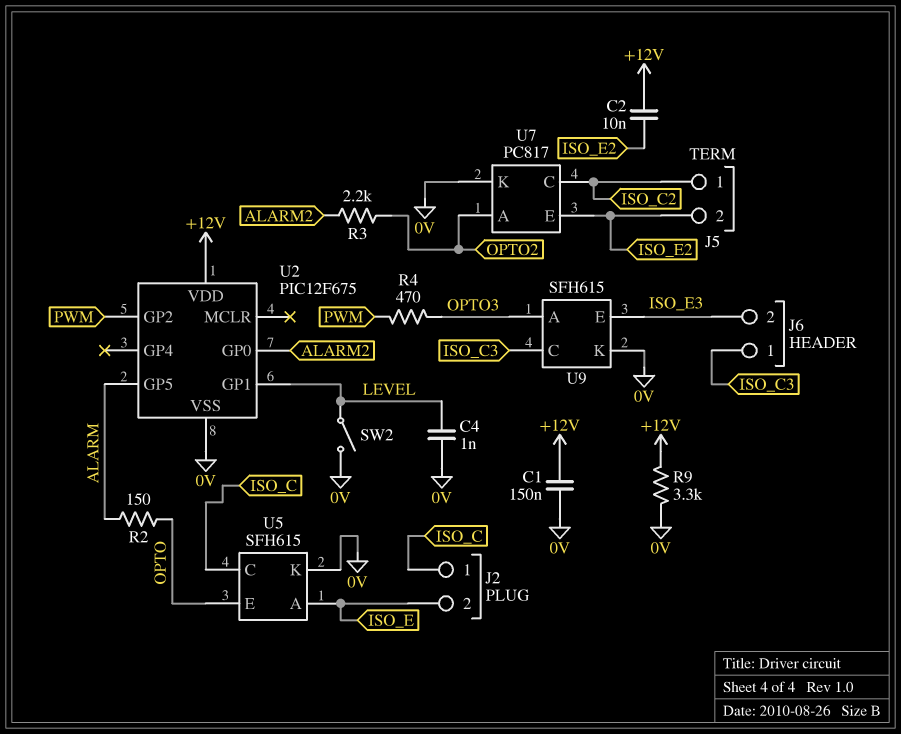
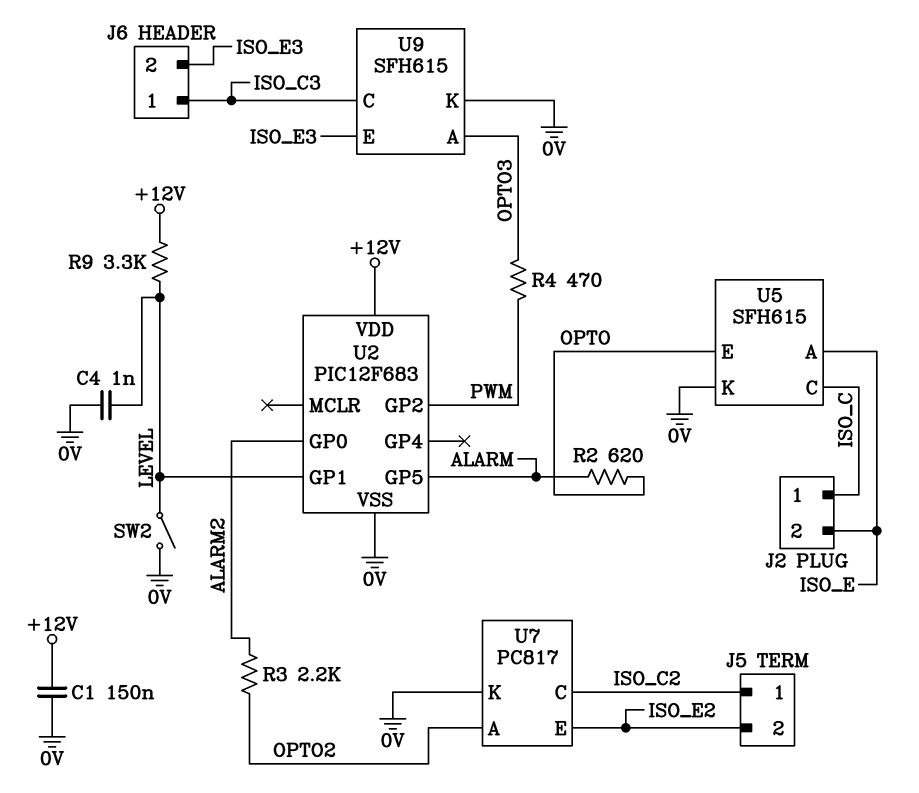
C2: 10nF (+12V, ISO_E2) -> none
R2: 150 (ALARM, OPTO) -> 620 (ALARM, OPTO)
R9: 3.3k (+12V, 0V) -> 3.3k (+12V, LEVEL)
U2: PIC12F675 -> PIC12F683

